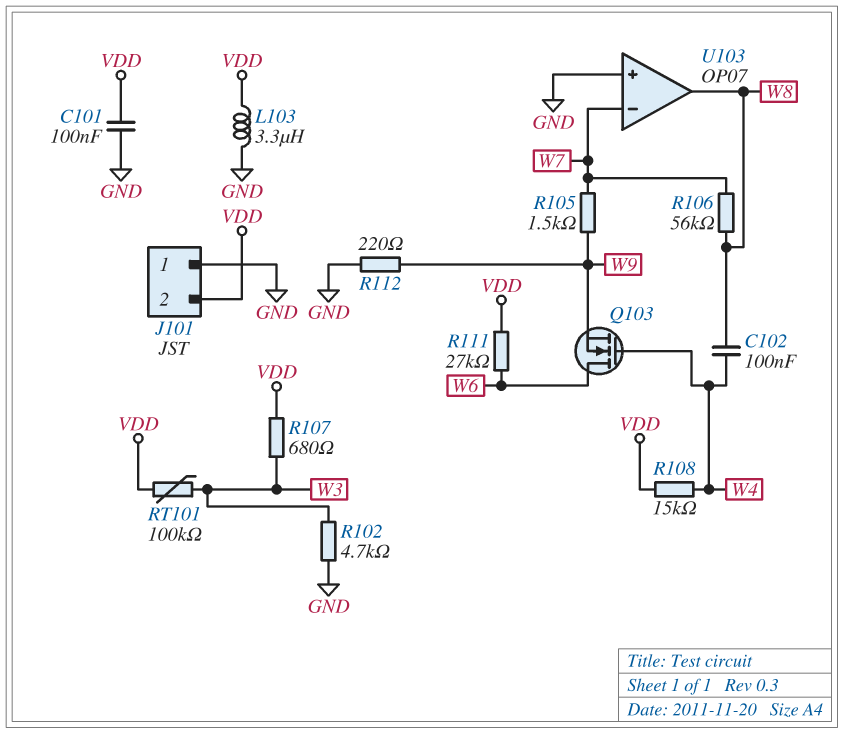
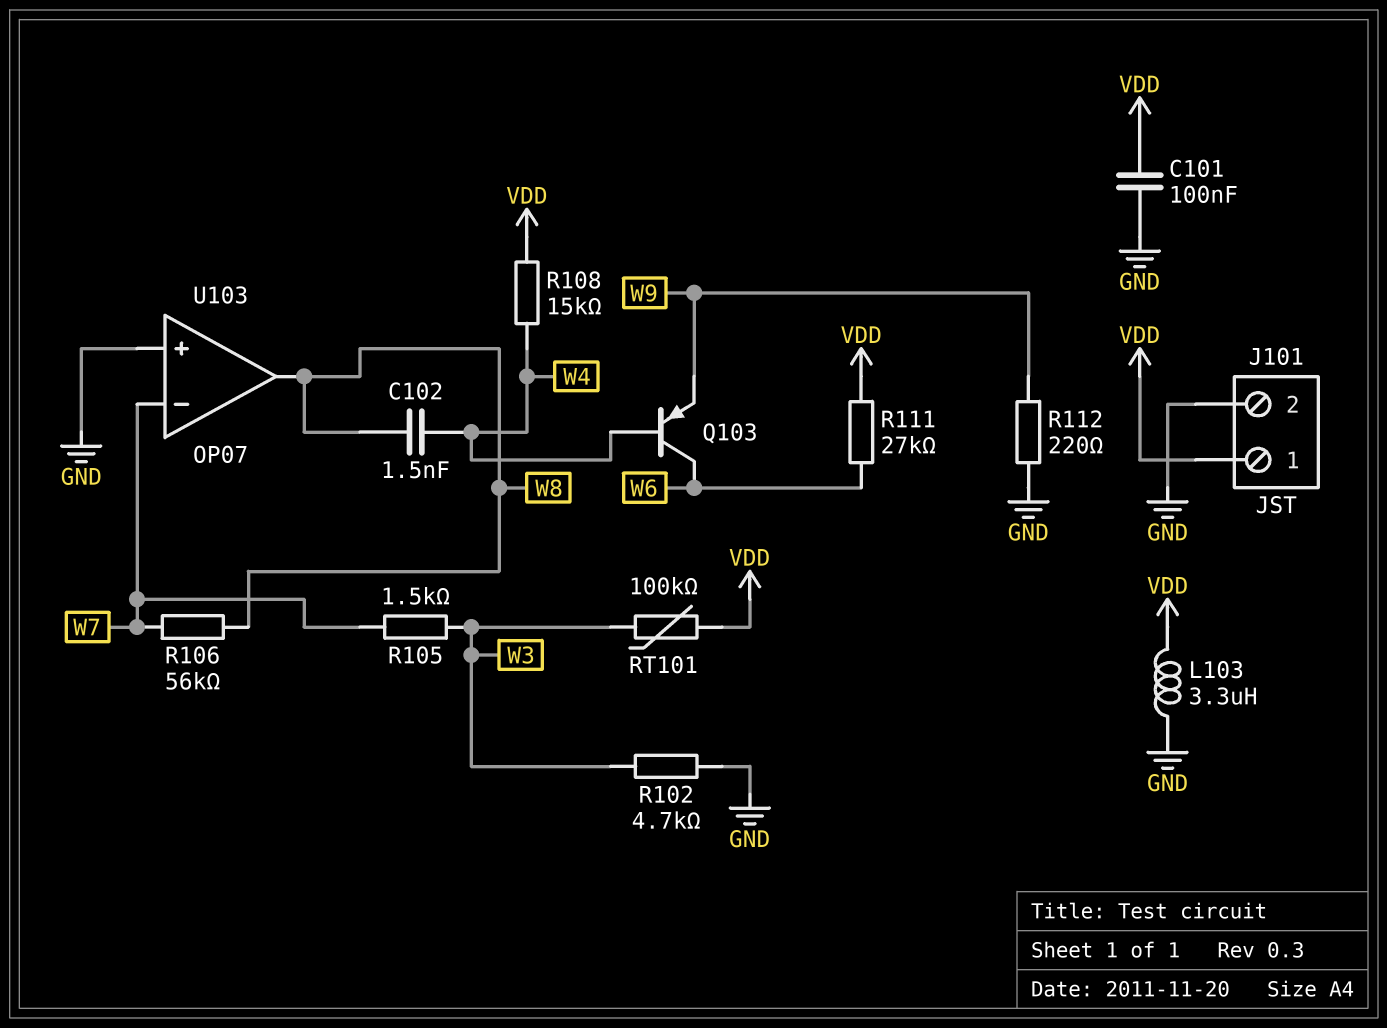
C102: 100nF (W4, W8) -> 1.5nF (W4, W8)
J101 pin 1: GND -> VDD
J101 pin 2: VDD -> GND
Q103: NMOS (G W4, D W6, S W9) -> PNP (B W4, C W6, E W9)
R105: 1.5k (W7, W9) -> 1.5k (W3, W7)
R107: 680 (VDD, W3) -> none

